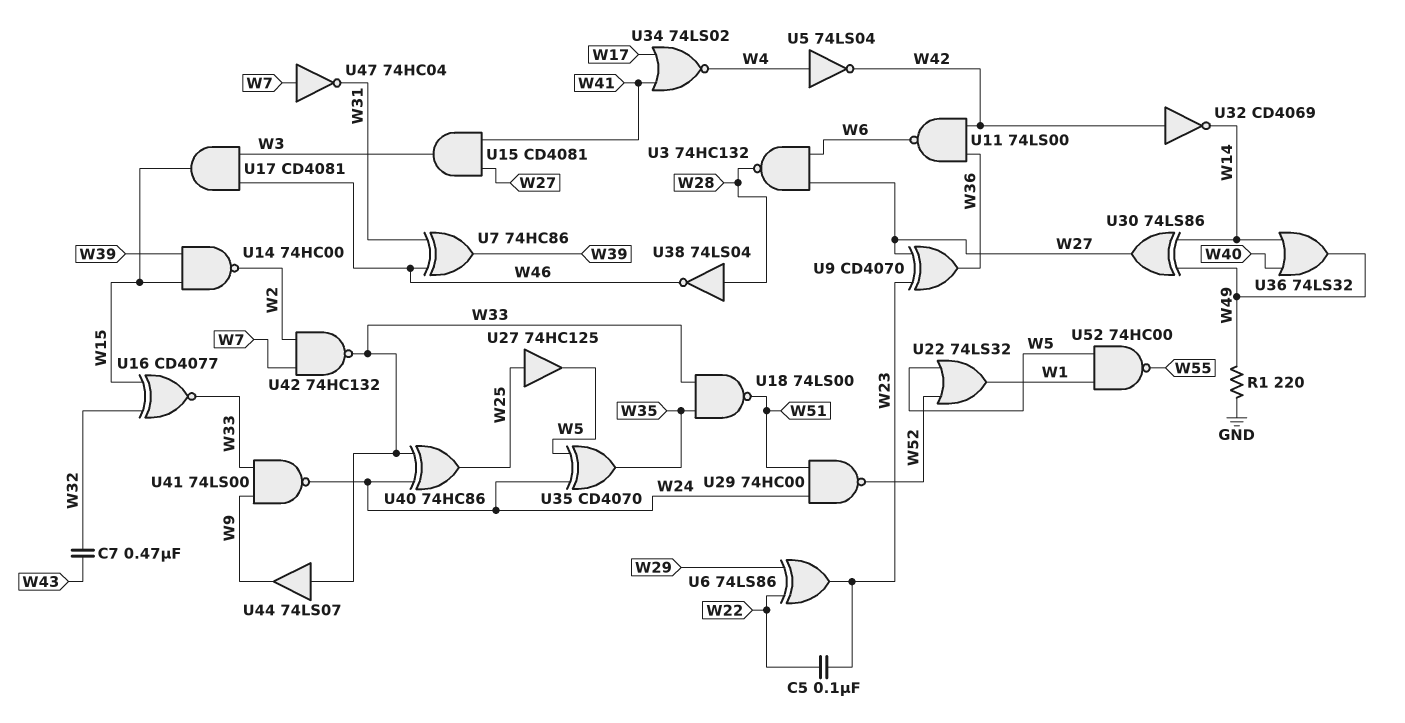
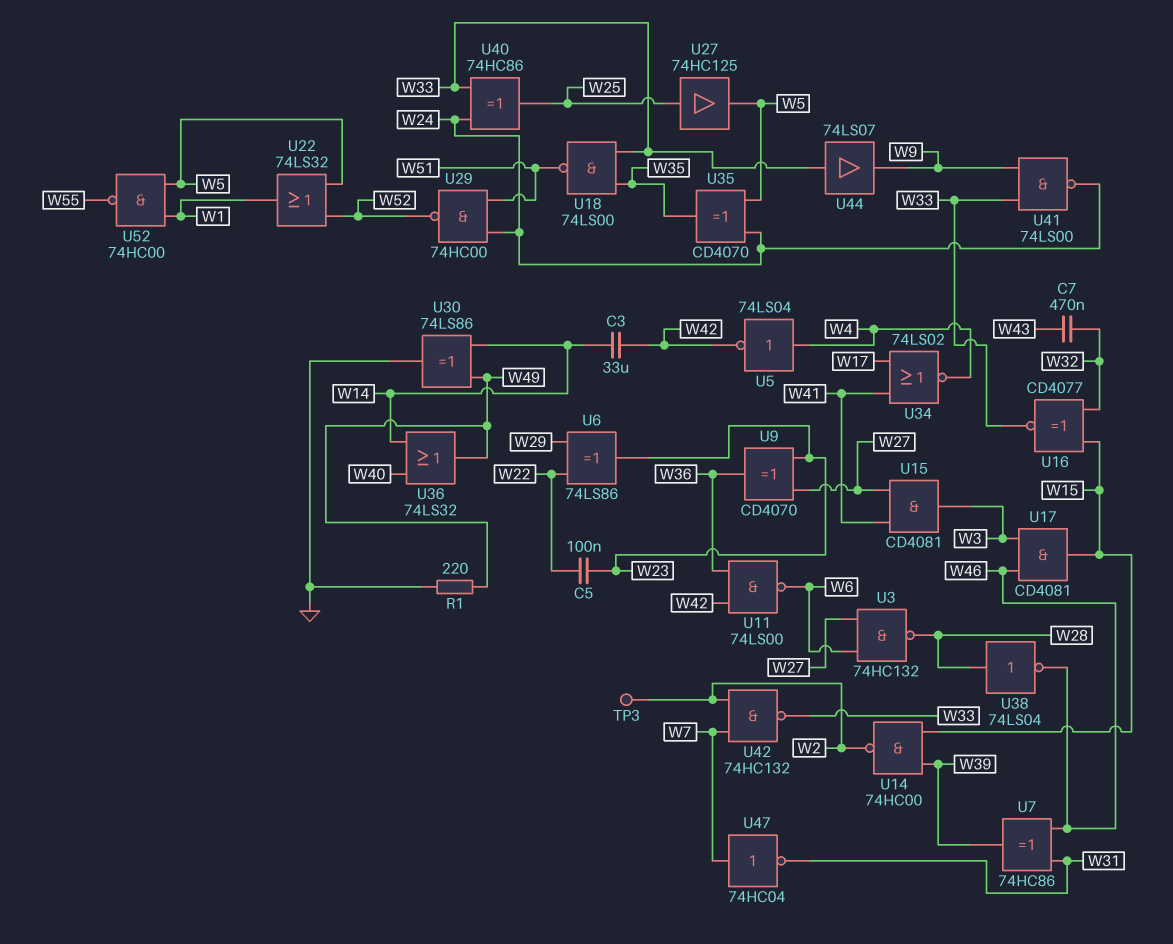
C3: none -> 33uF (W14, W42)
TP3: none -> test point (W2)
U30: XOR 74LS86 (in W14, in W49, out W27) -> XOR 74LS86 (in W14, in W49, out GND)
U32: NOT CD4069 (in W42, out W14) -> none

